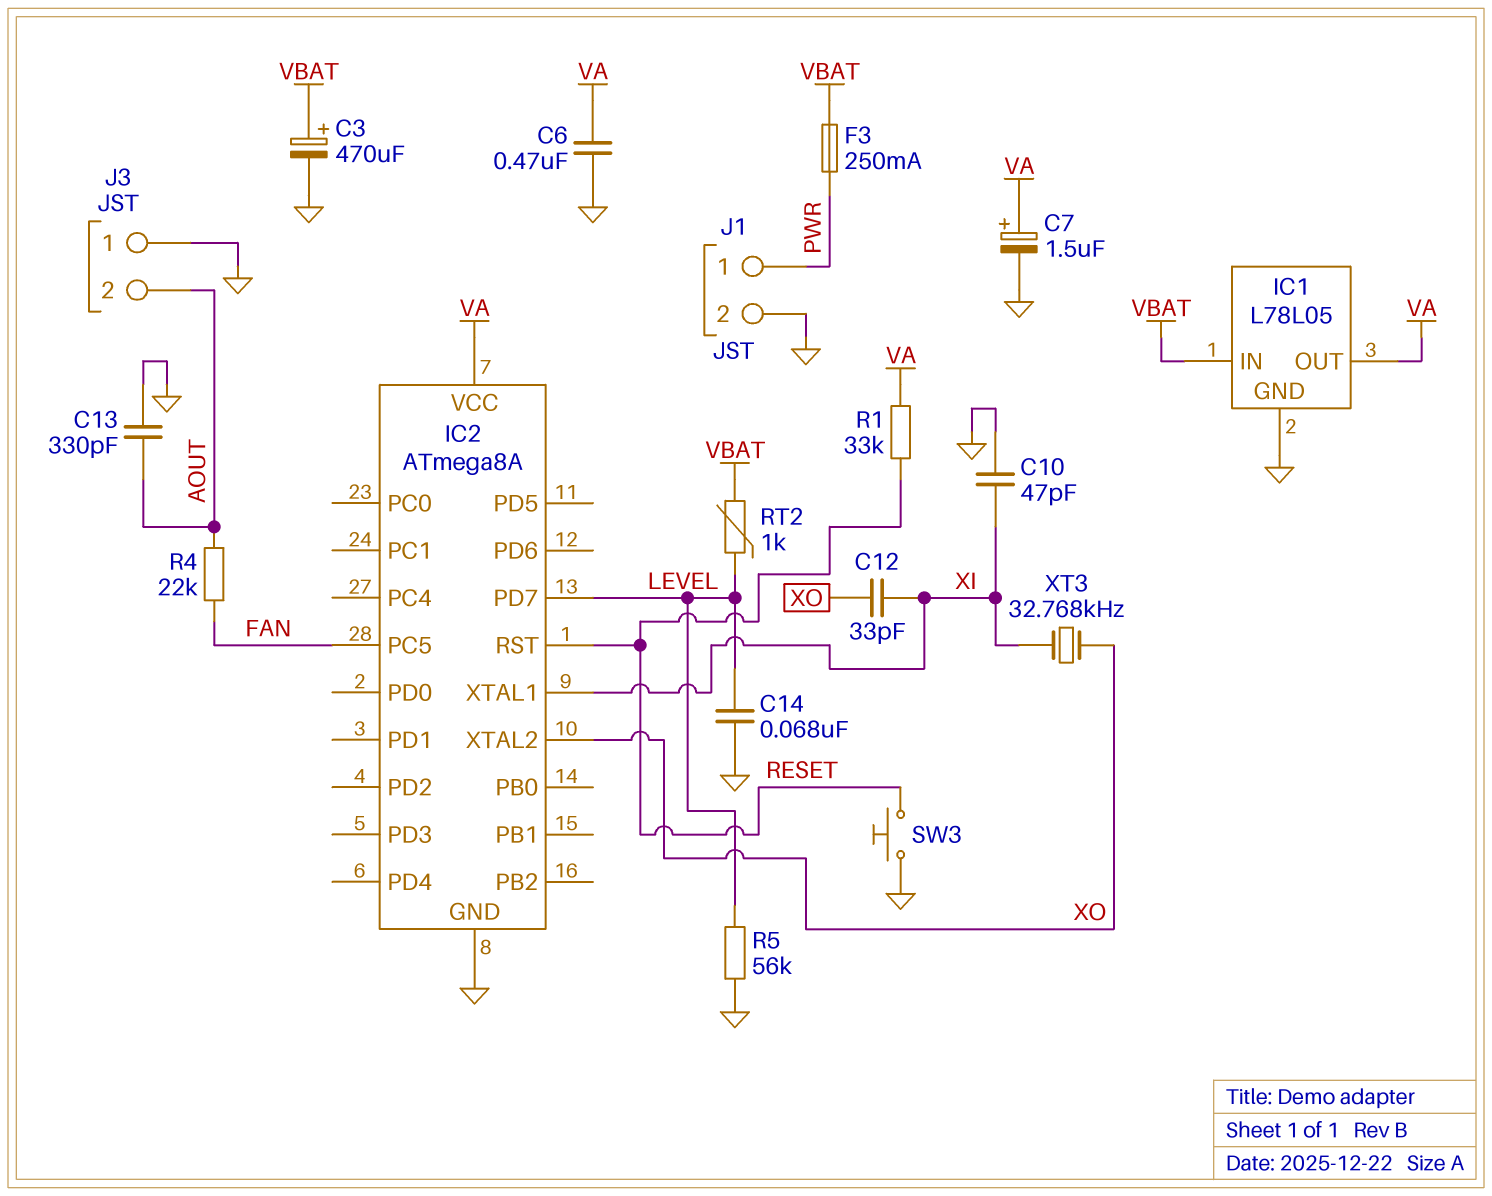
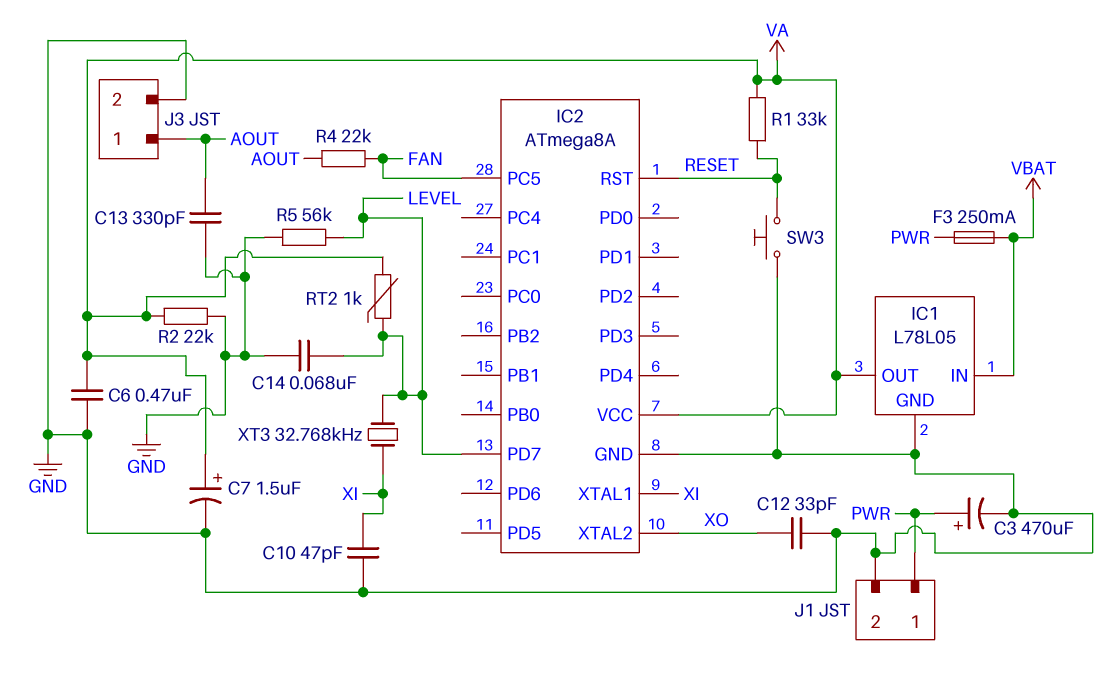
C3: 470uF (plus VBAT, minus GND) -> 470uF (plus PWR, minus GND)
C12: 33pF (XI, XO) -> 33pF (GND, XO)
J3 pin 1: GND -> AOUT
J3 pin 2: AOUT -> GND
R2: none -> 22k (GND, VA)
RT2: 1k (LEVEL, VBAT) -> 1k (LEVEL, VA)
XT3: 32.768kHz (XI, XO) -> 32.768kHz (LEVEL, XI)

